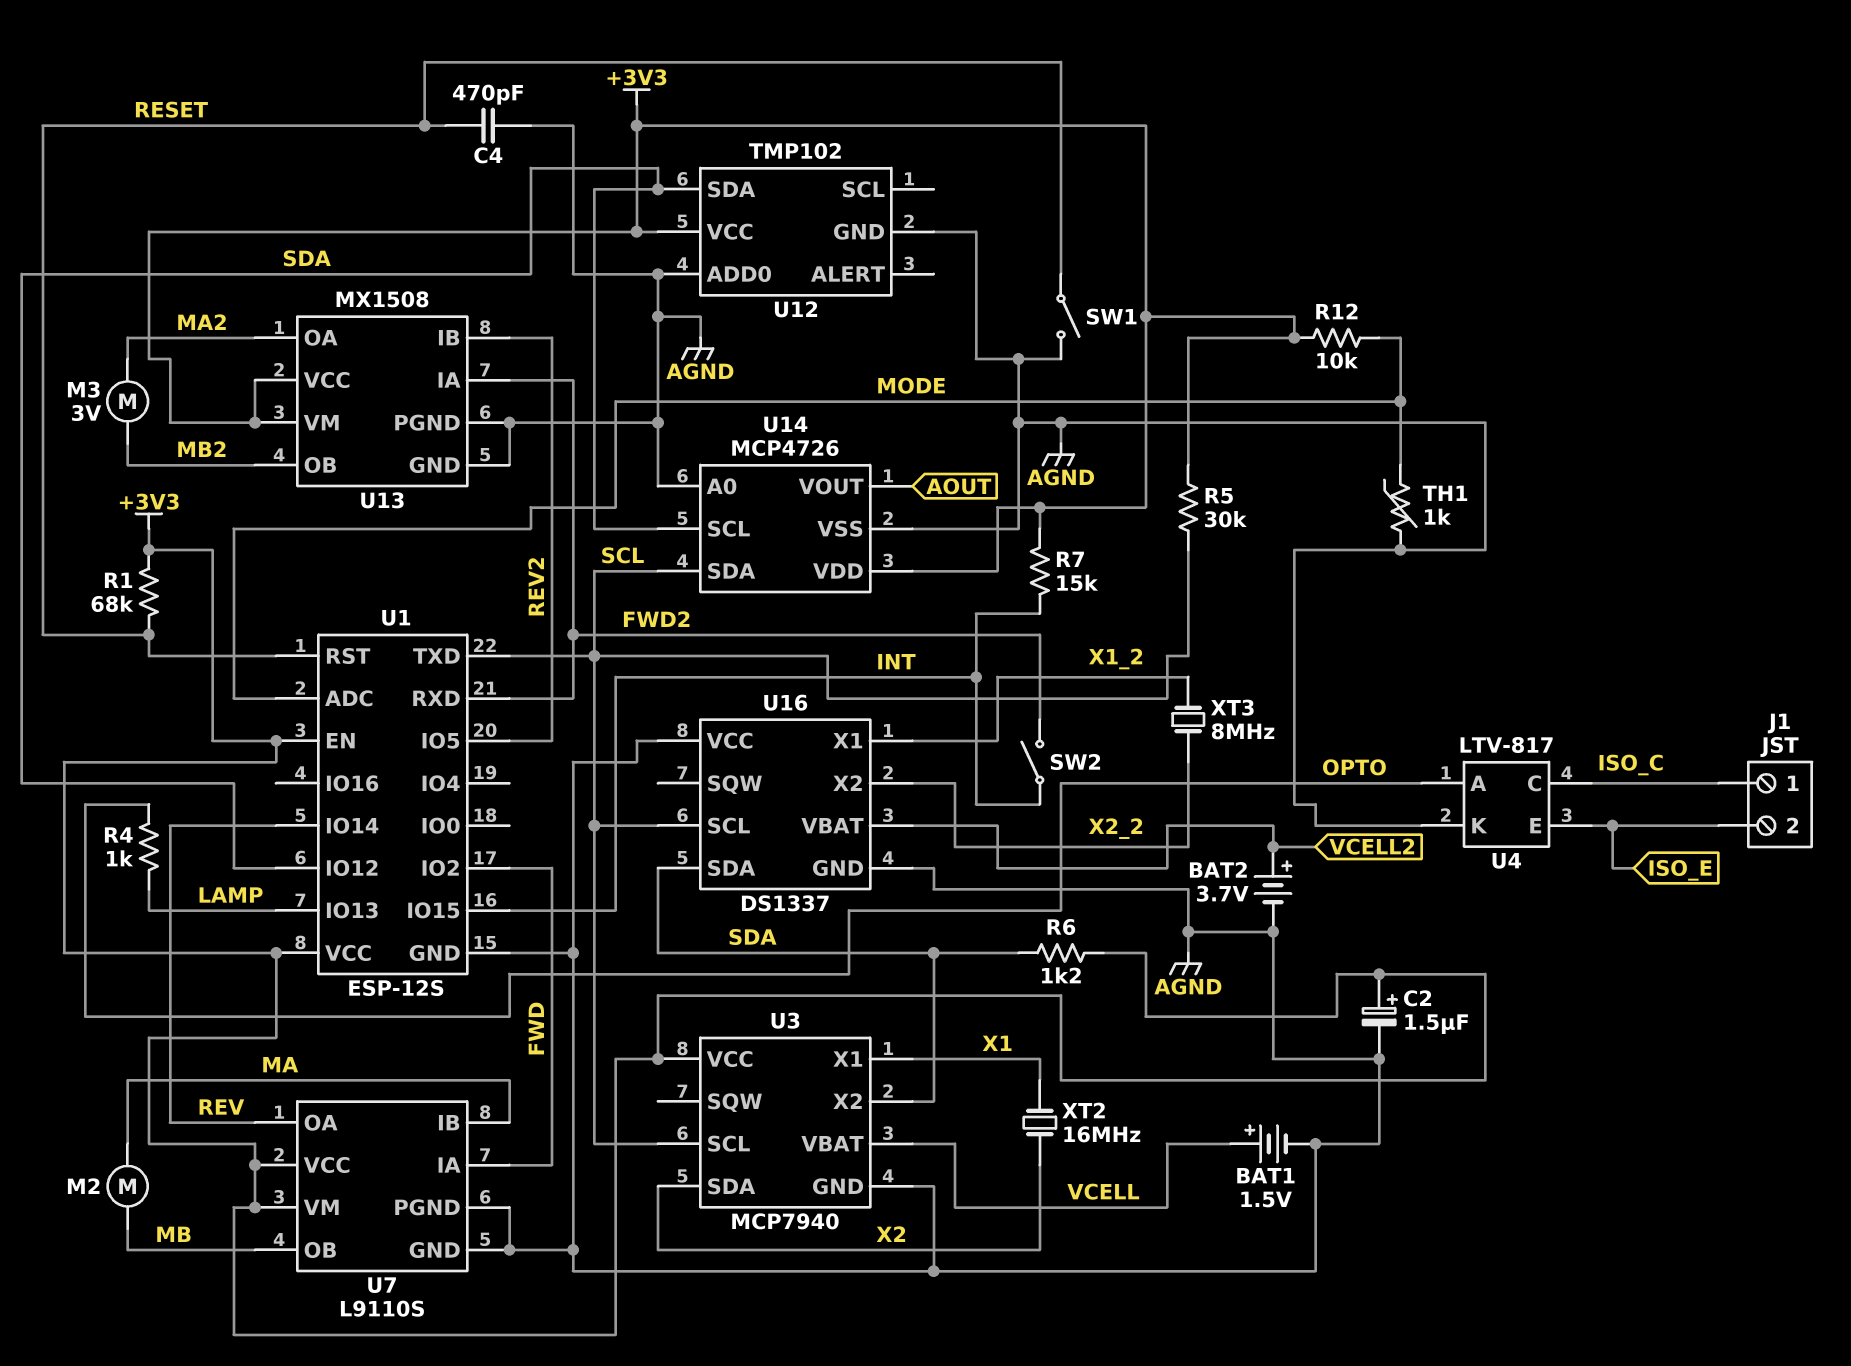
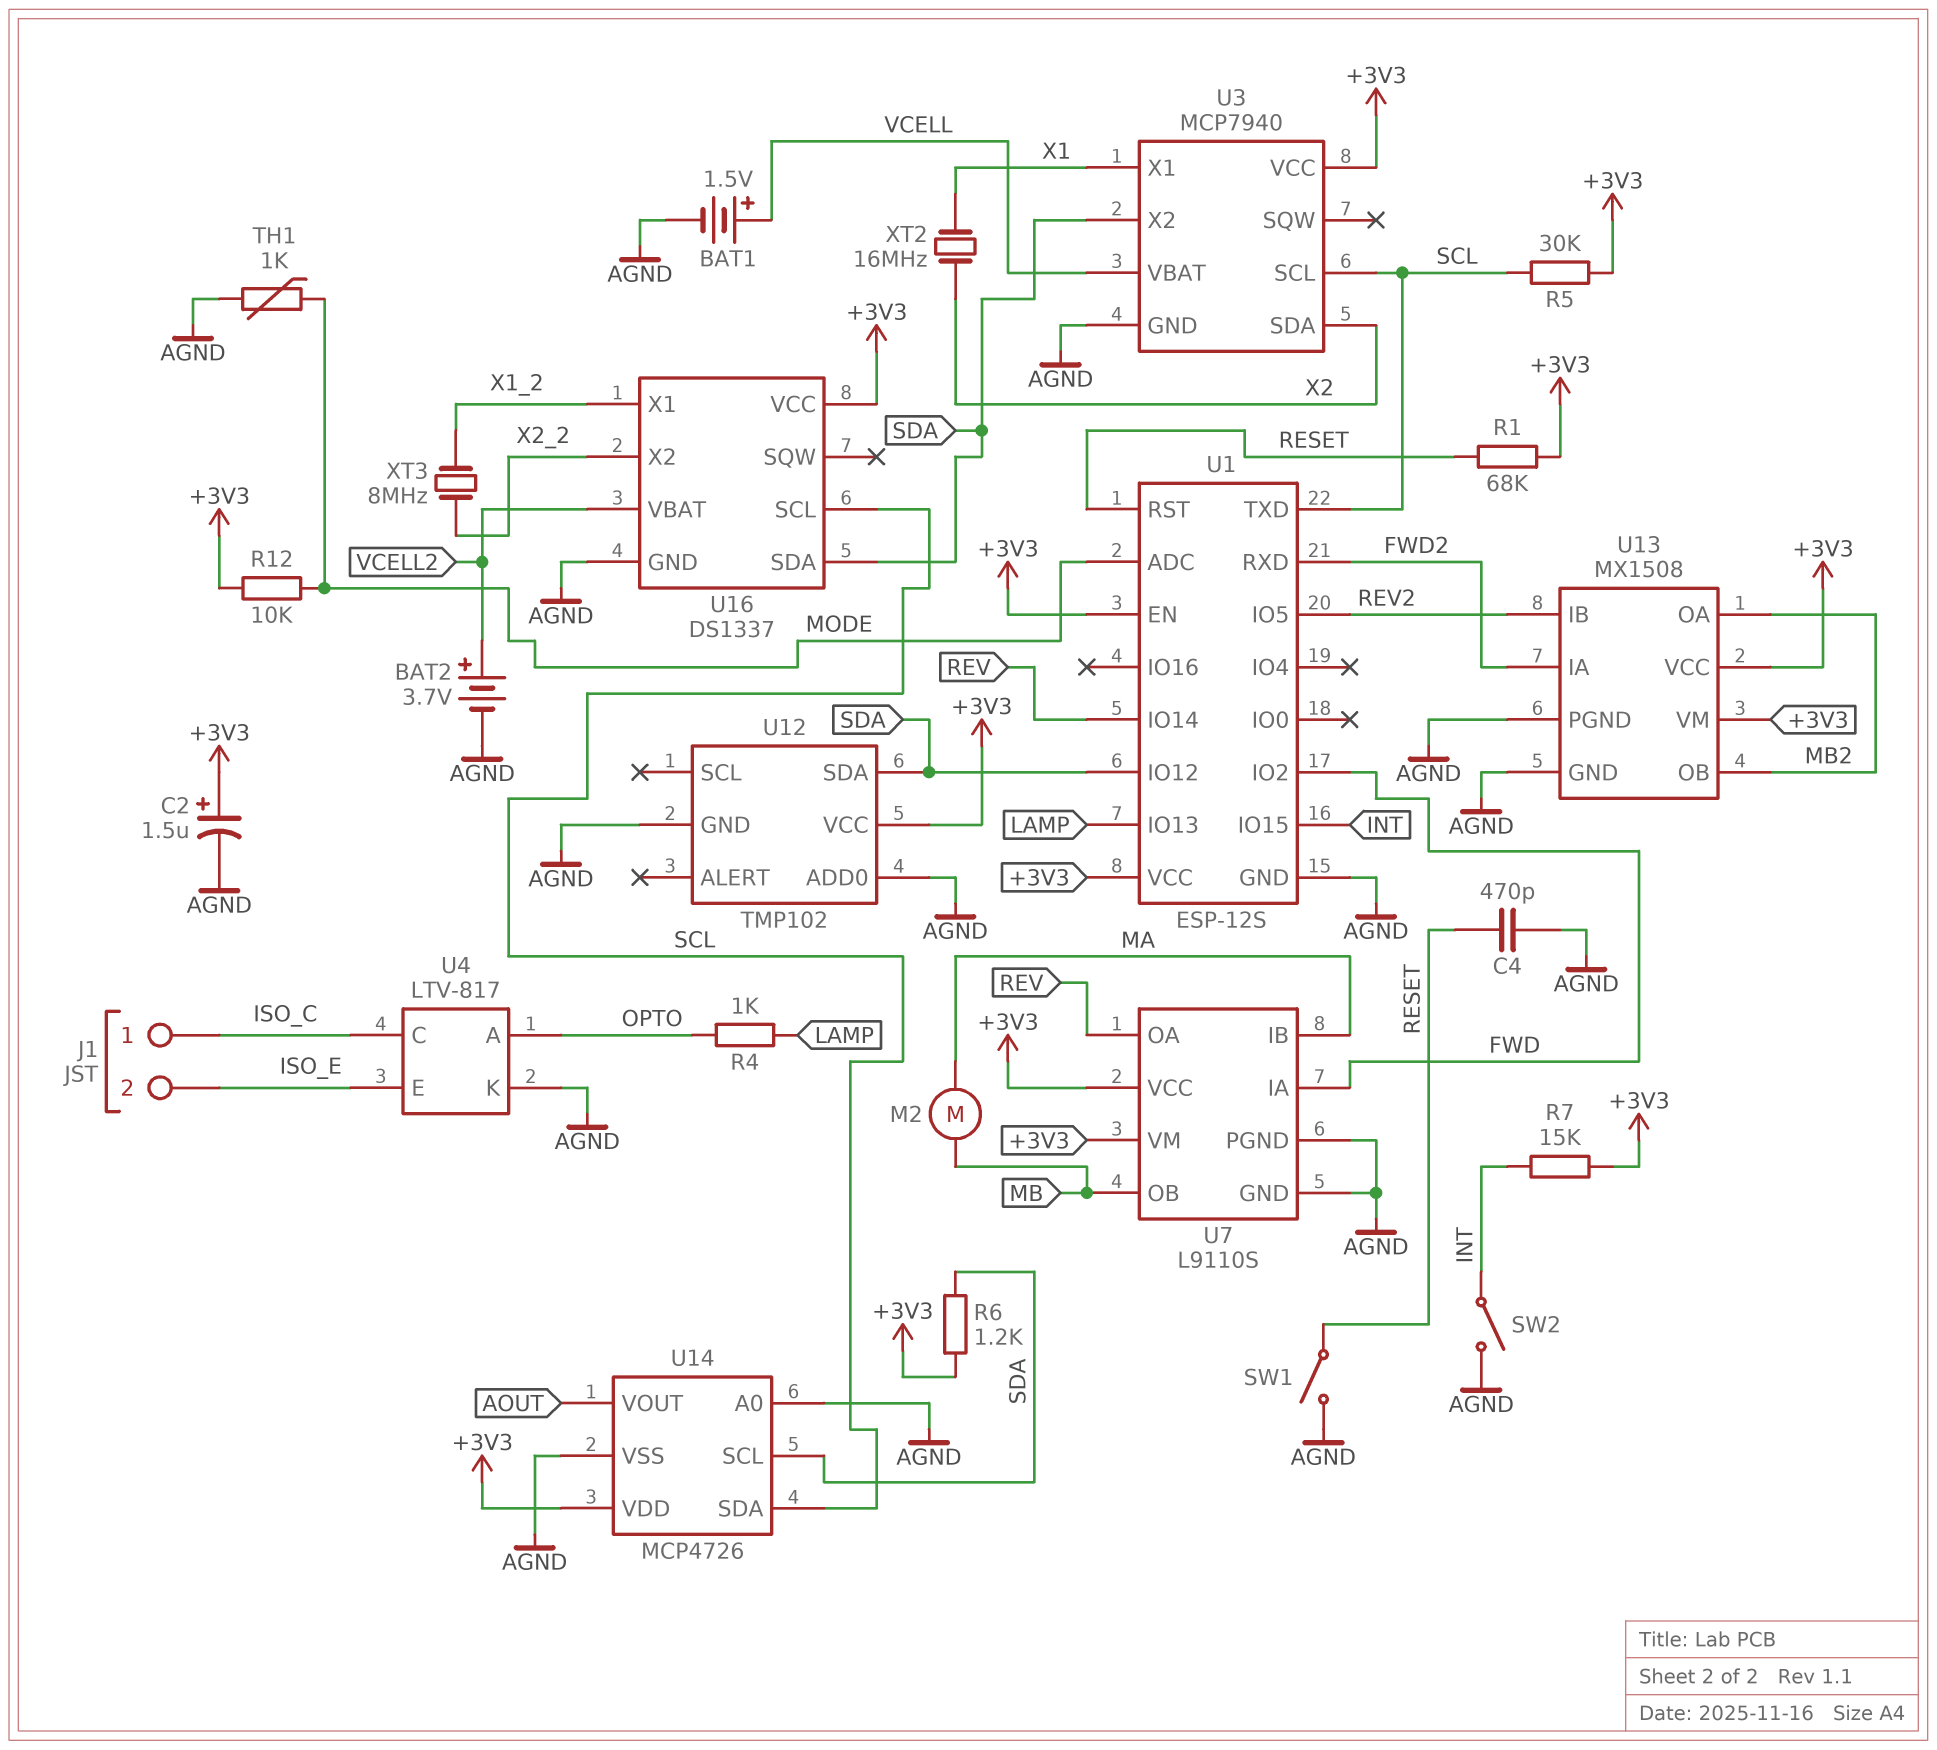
M3: motor 3V (MA2, MB2) -> none
SW2: switch (FWD2, INT) -> switch (AGND, INT)
U13 pin OA: MA2 -> MB2
U16 pin VCC: AGND -> +3V3

